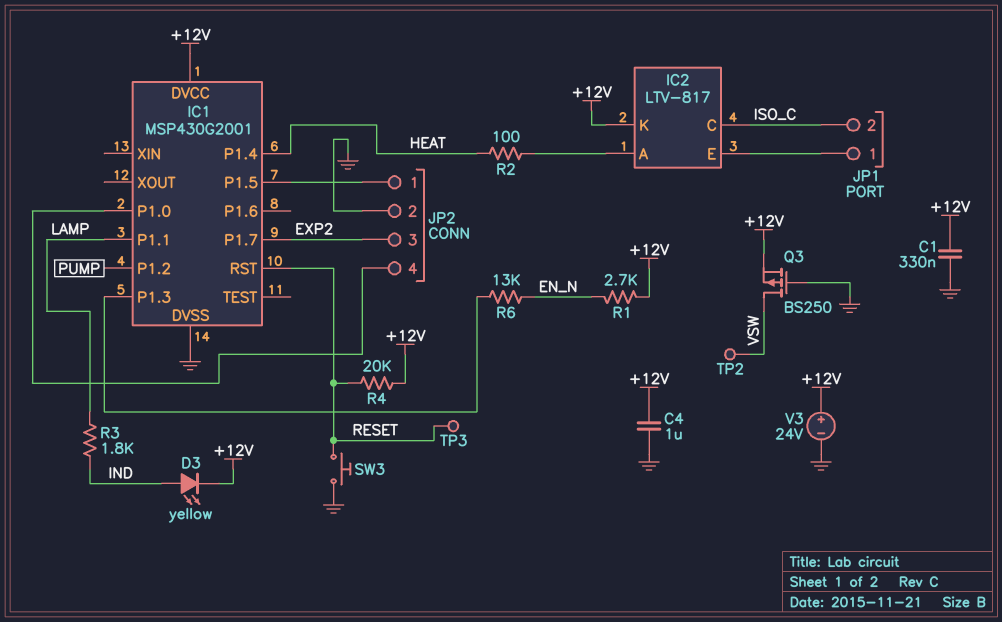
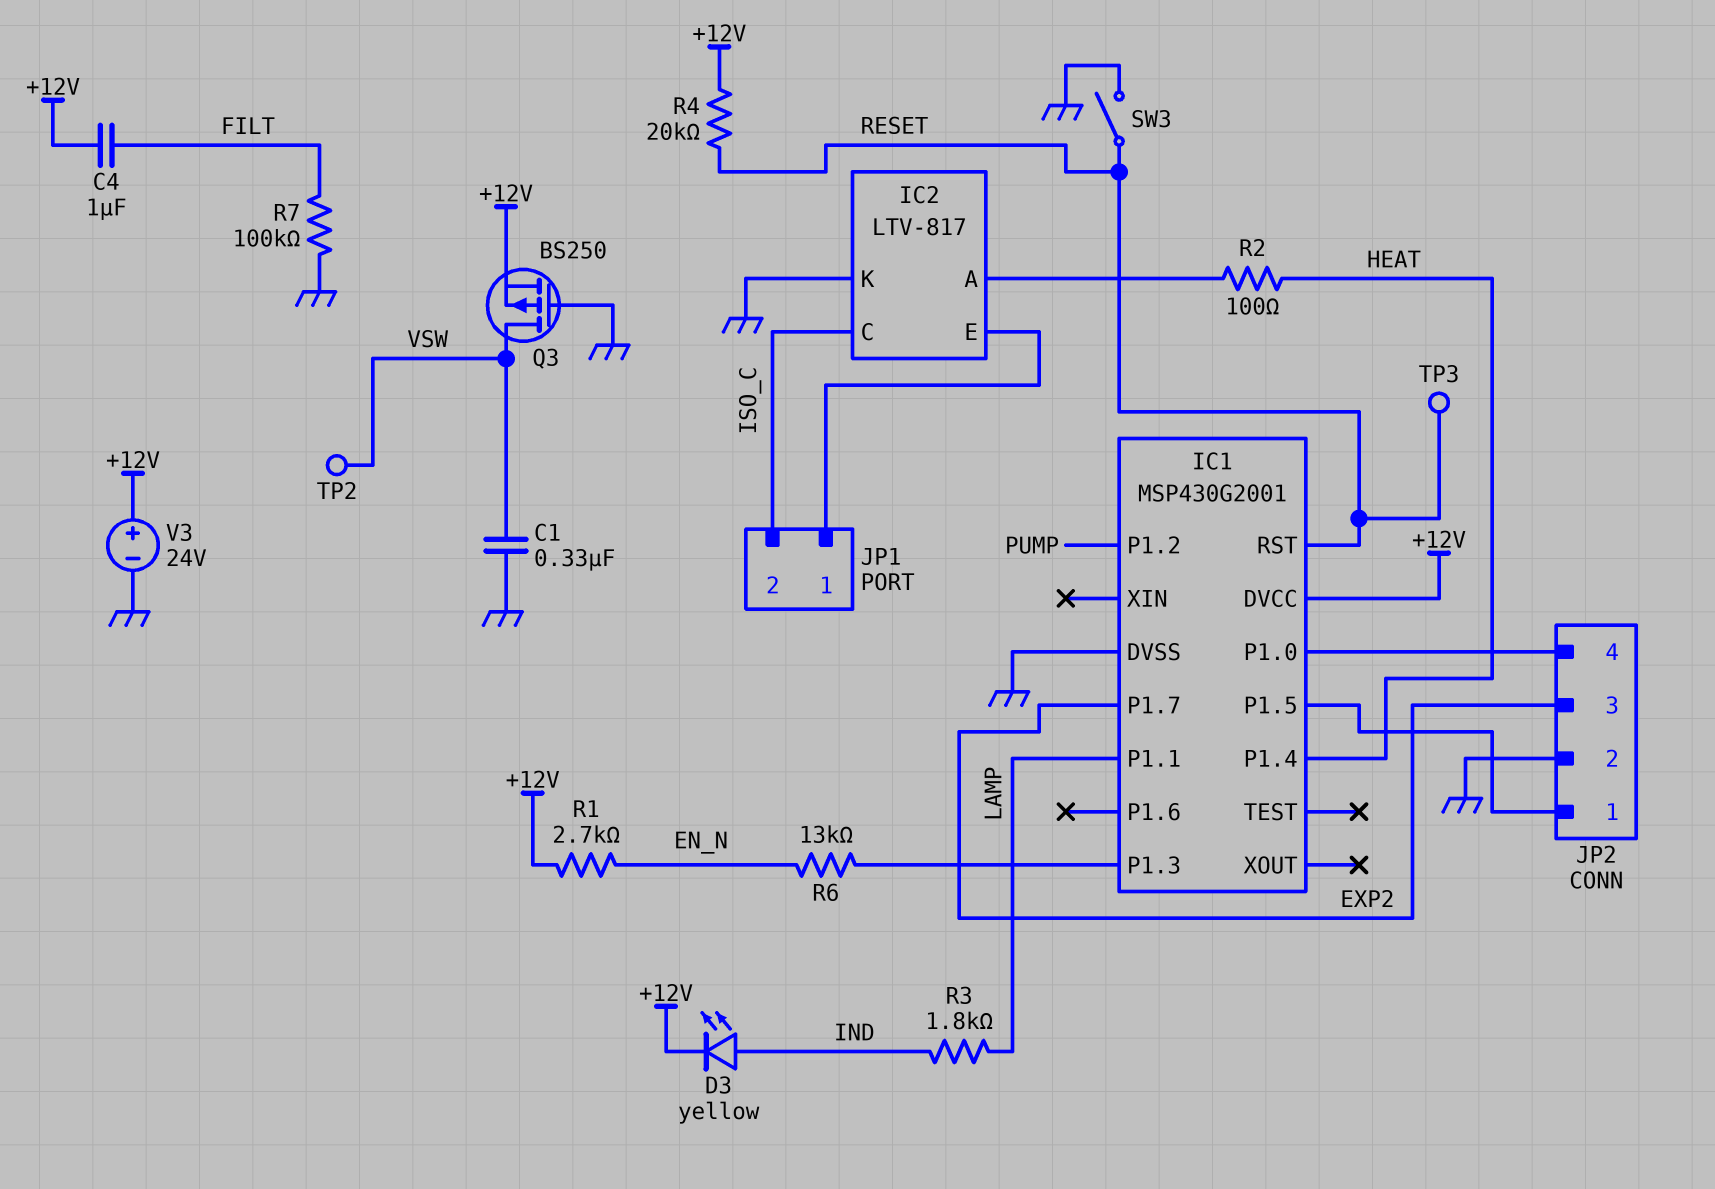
C1: 330nF (+12V, GND) -> 330nF (GND, VSW)
C4: 1uF (+12V, GND) -> 1uF (+12V, FILT)
IC2 pin K: +12V -> GND
R7: none -> 100k (FILT, GND)
SW3: button (GND, RESET) -> switch (GND, RESET)

